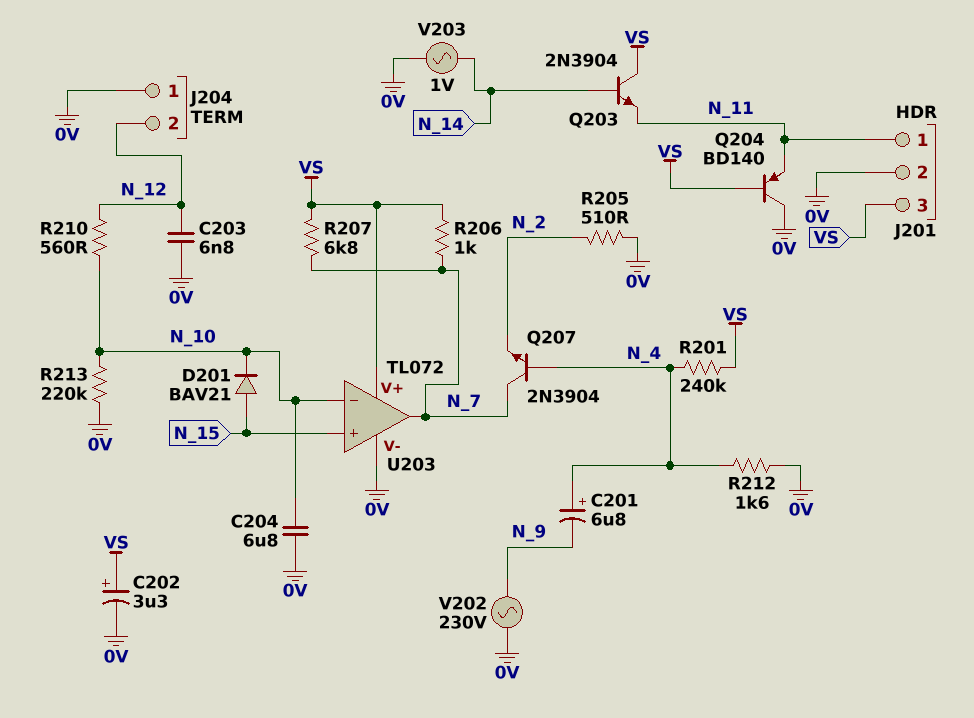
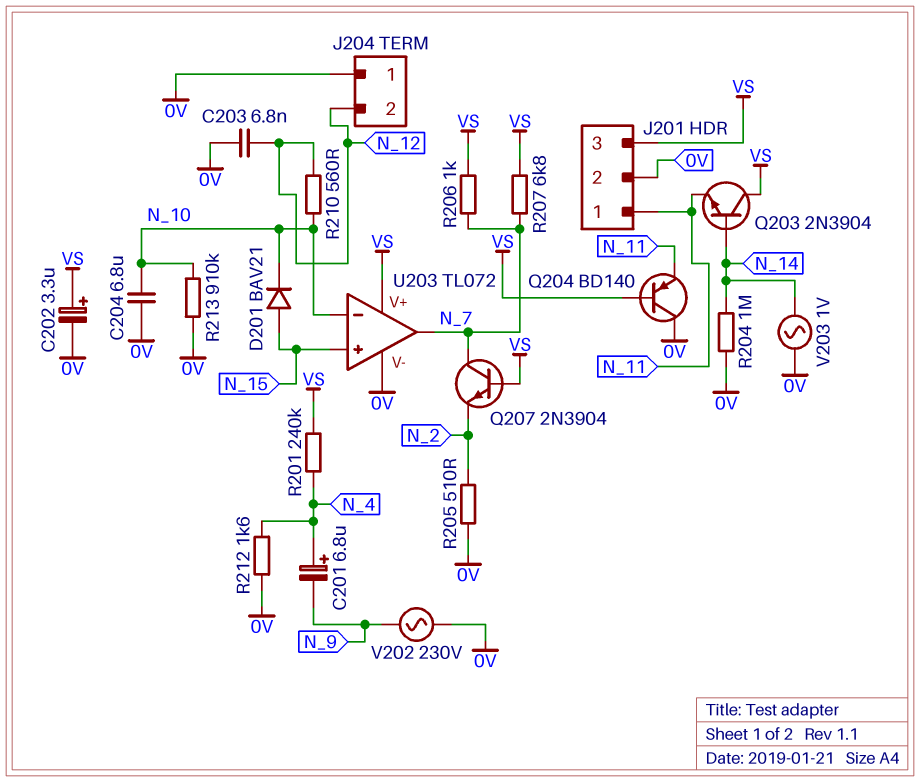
Q207: NPN 2N3904 (B N_4, C N_7, E N_2) -> NPN 2N3904 (B VS, C N_7, E N_2)
R204: none -> 1M (0V, N_14)
R213: 220k (0V, N_10) -> 910k (0V, N_10)

